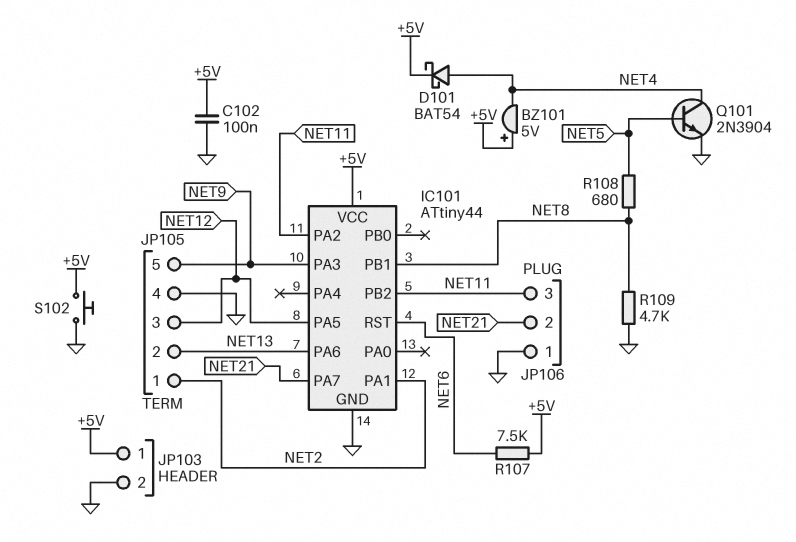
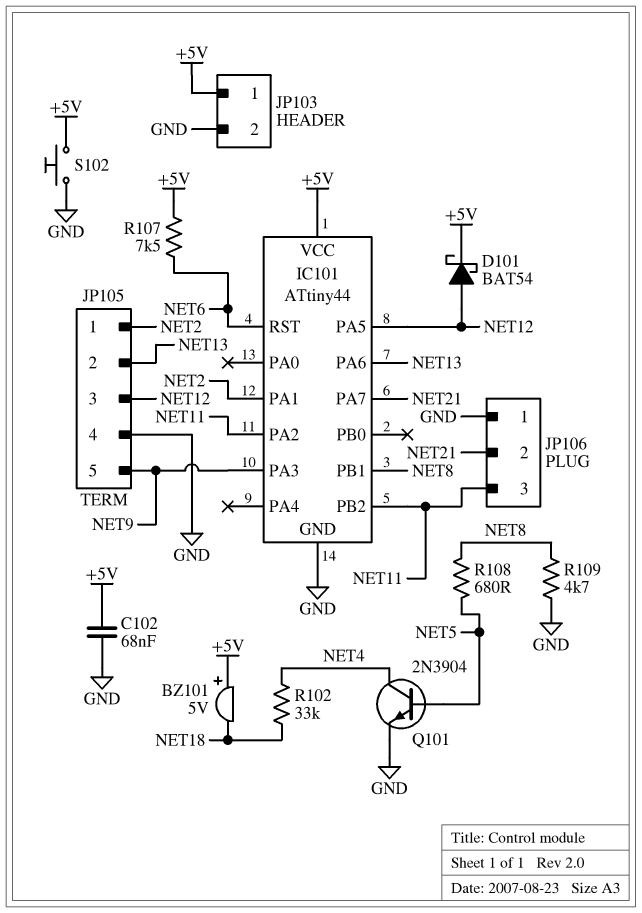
BZ101: buzzer 5V (plus +5V, minus NET4) -> buzzer 5V (plus +5V, minus NET18)
C102: 100nF (+5V, GND) -> 68nF (+5V, GND)
D101: schottky BAT54 (A NET4, K +5V) -> schottky BAT54 (A NET12, K +5V)
R102: none -> 33k (NET4, NET18)

